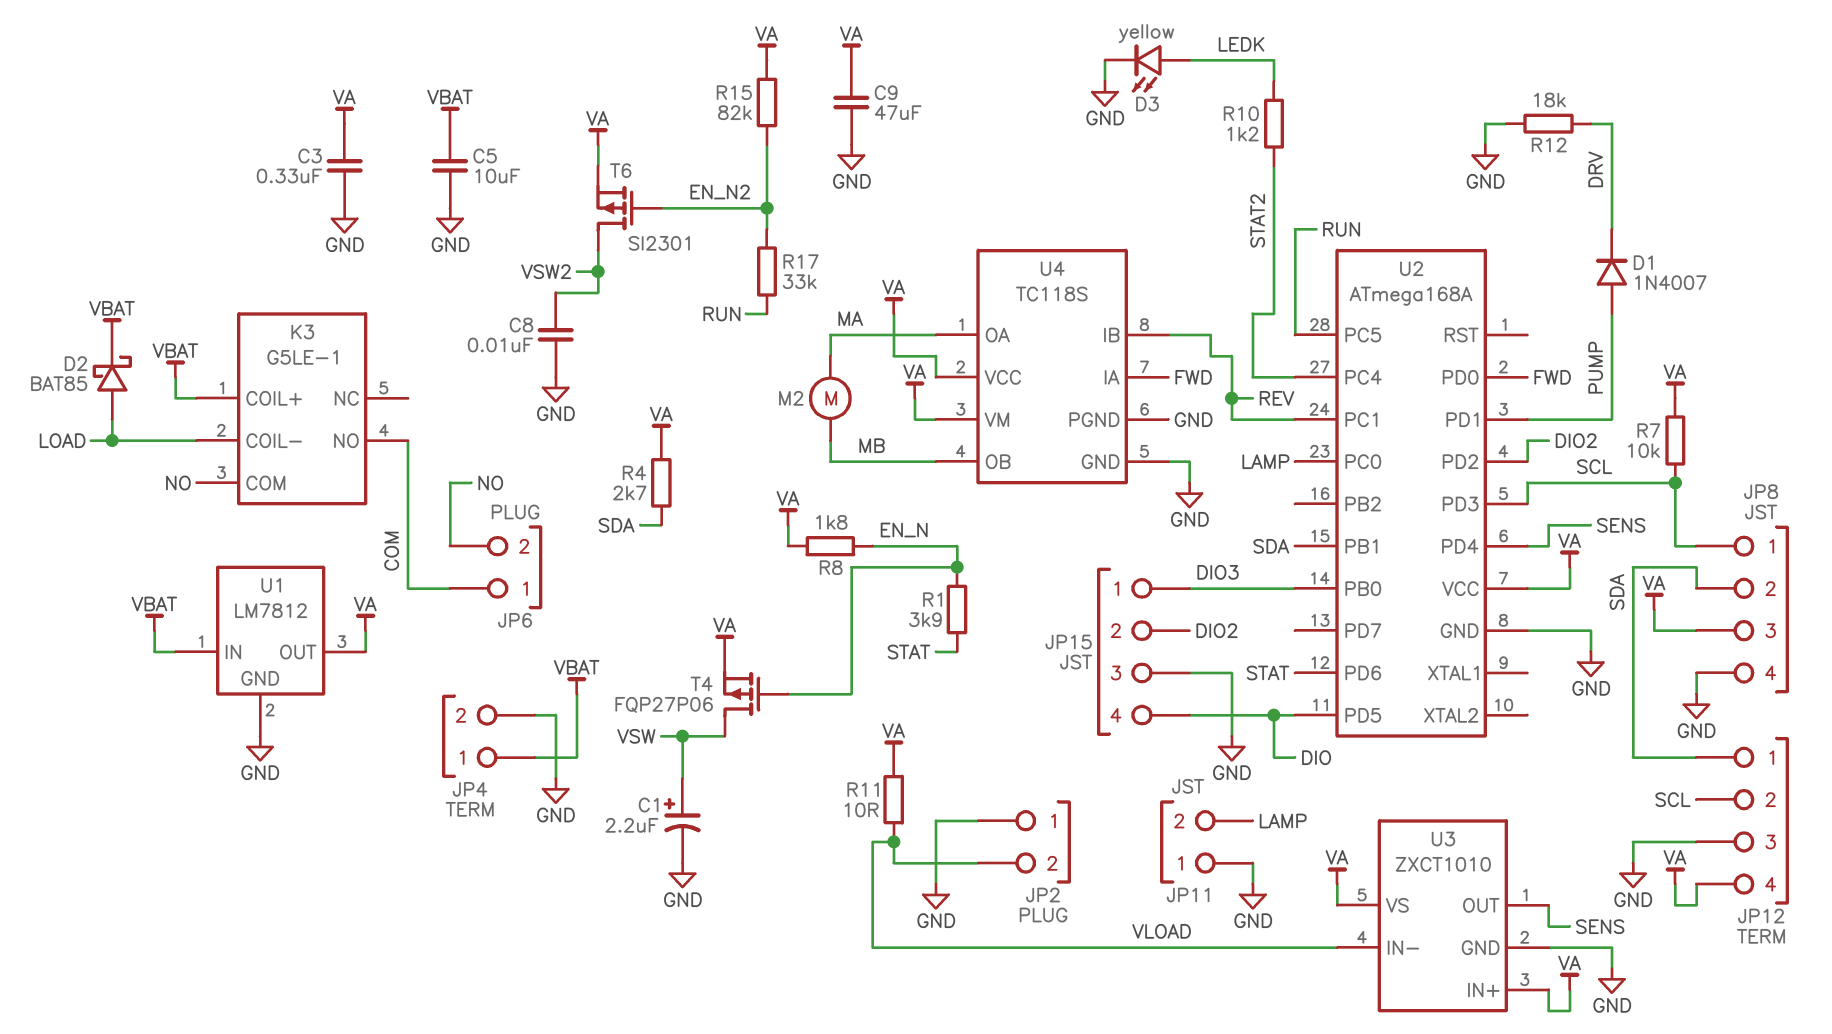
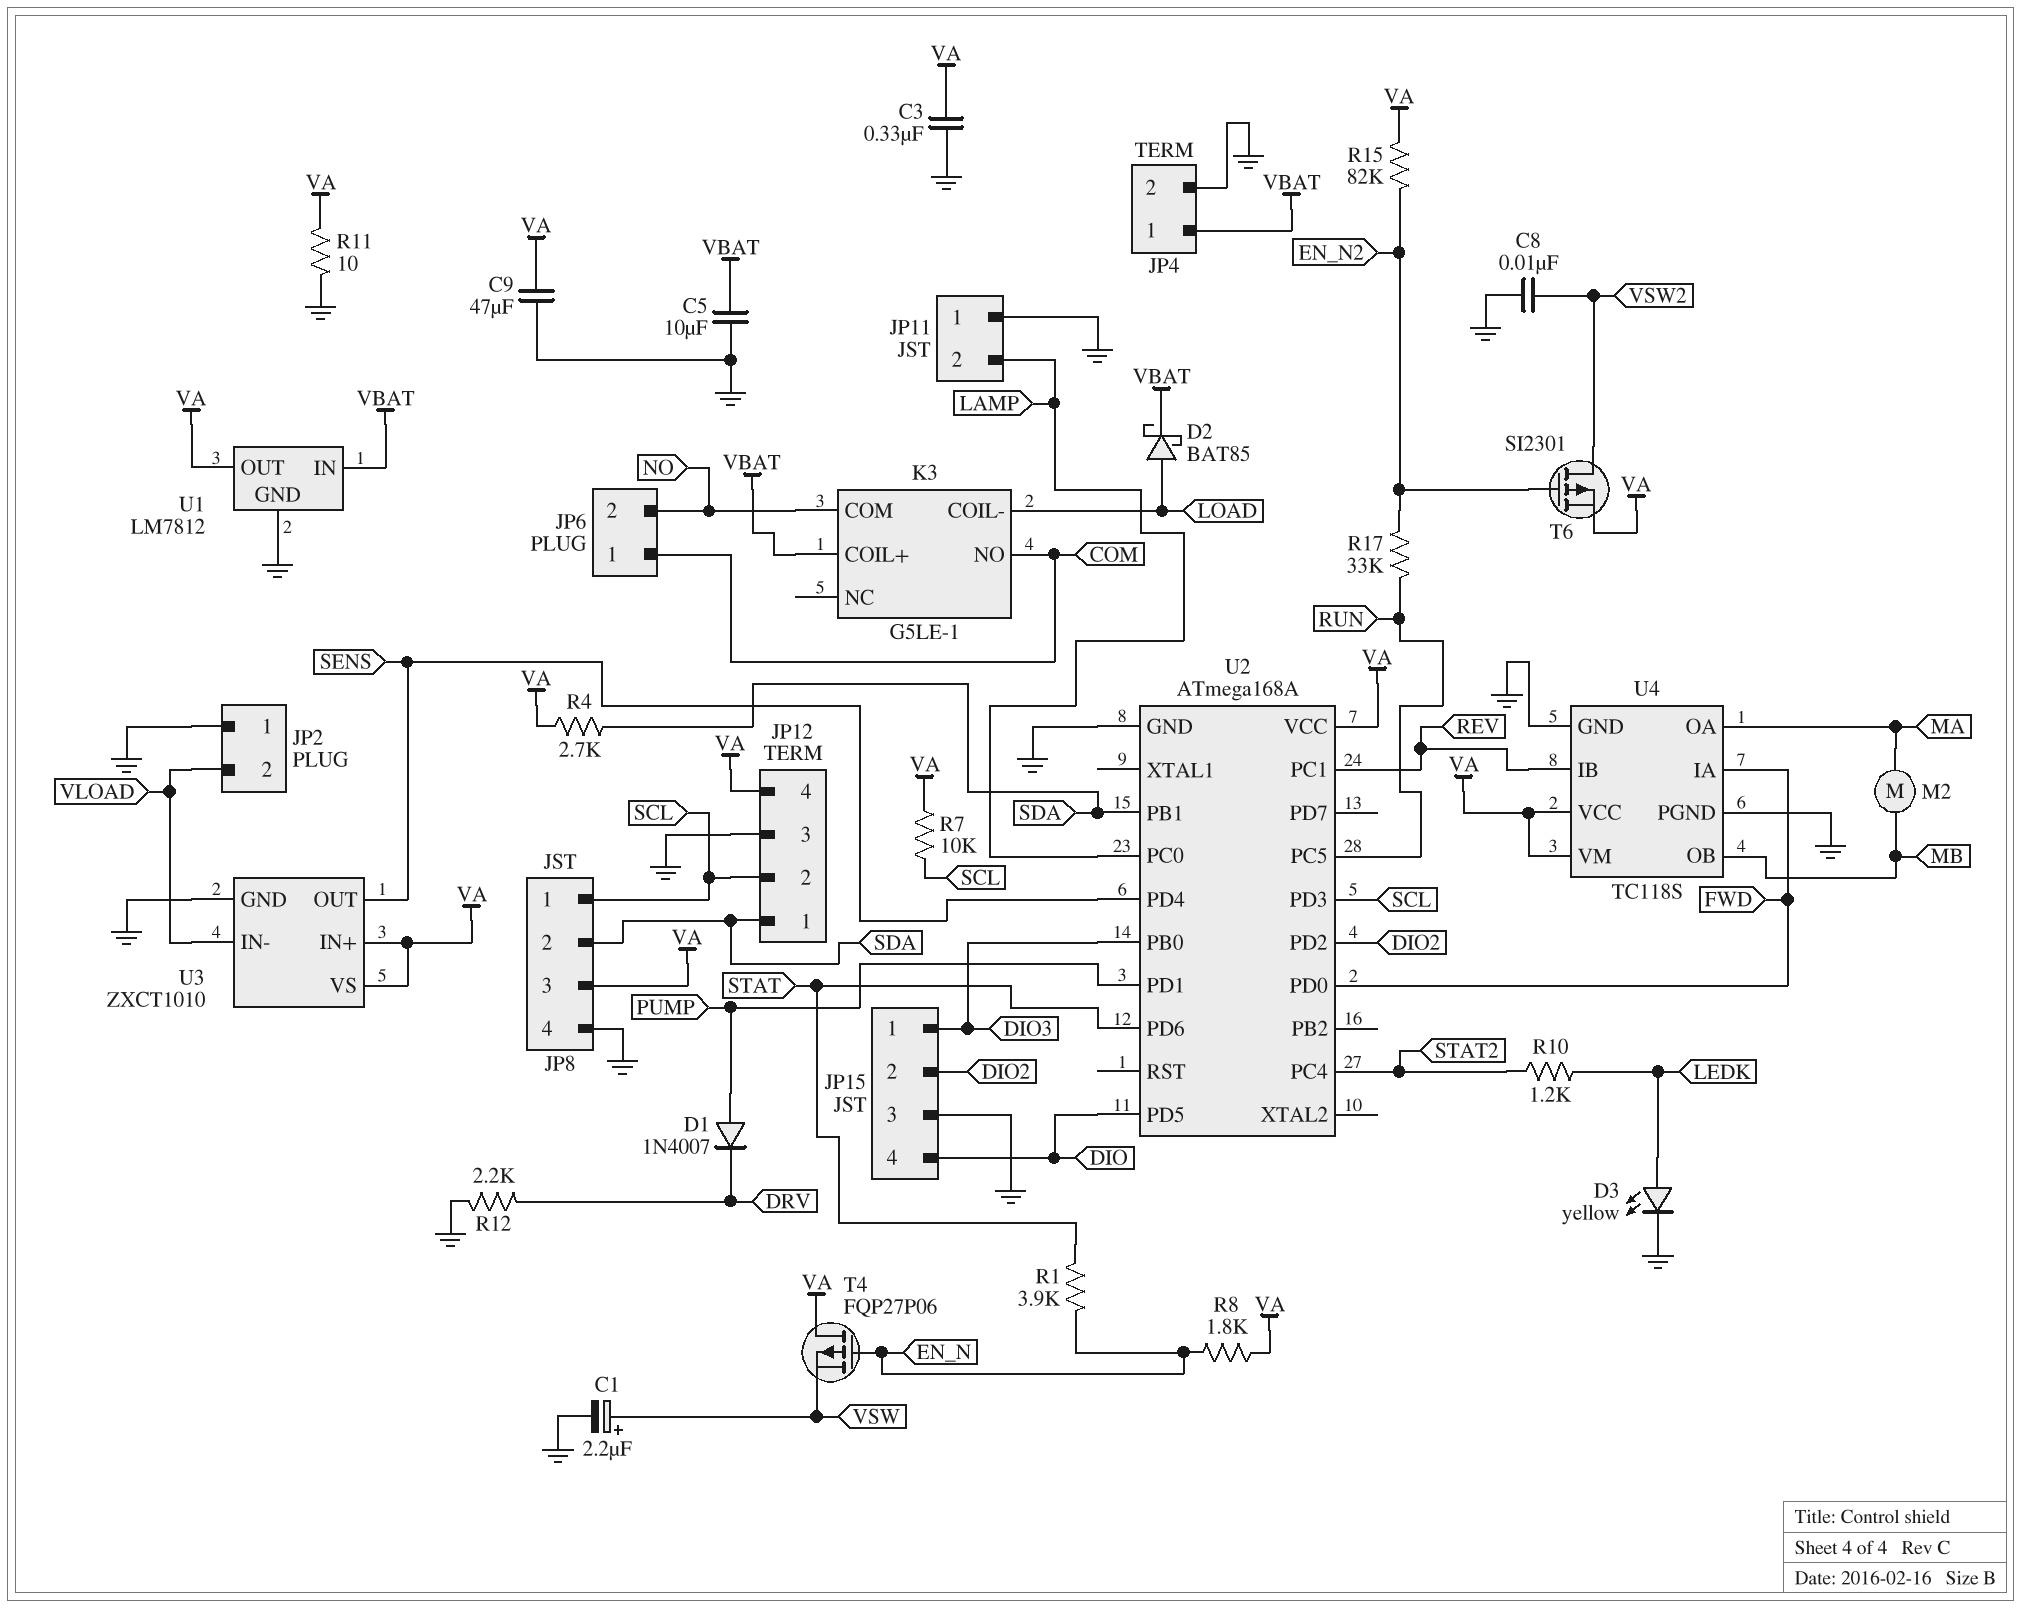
R11: 10 (VA, VLOAD) -> 10 (GND, VA)
R12: 18k (DRV, GND) -> 2.2k (DRV, GND)
T4: PMOS FQP27P06 (G EN_N, D VSW, S VA) -> PMOS FQP27P06 (G EN_N, D VA, S VSW)

